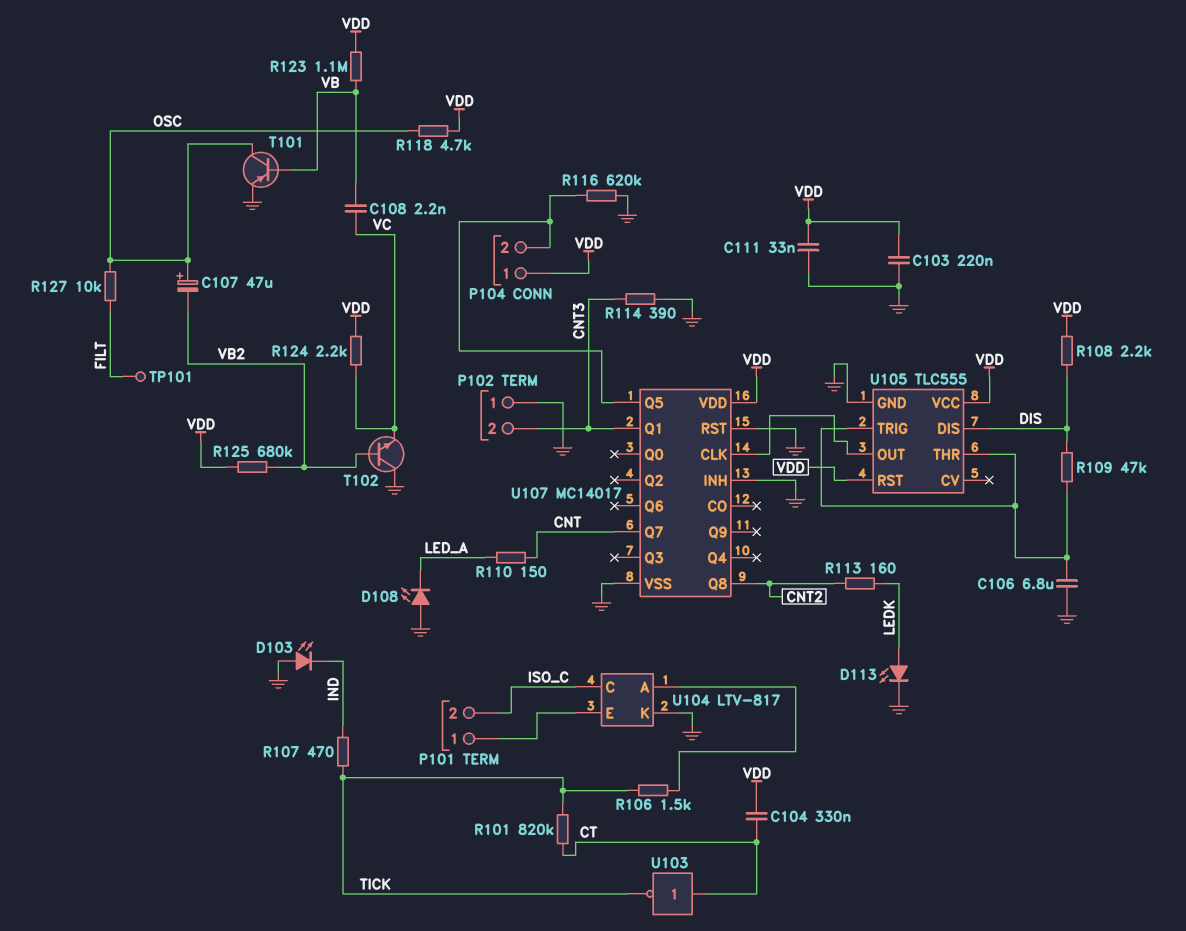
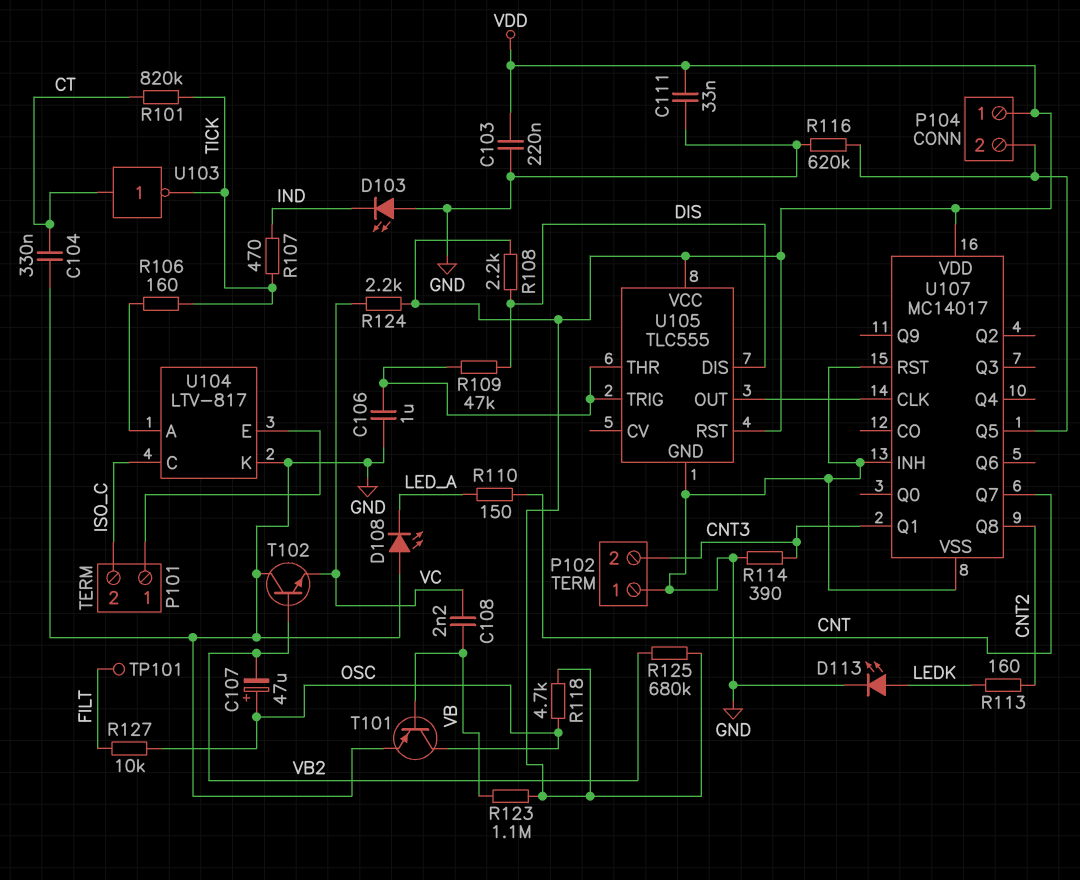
C104: 330nF (CT, VDD) -> 330nF (CT, GND)
C106: 6.8uF (GND, U105/THR) -> 1uF (GND, U105/THR)
R106: 1.5k (TICK, U104/A) -> 160 (TICK, U104/A)

